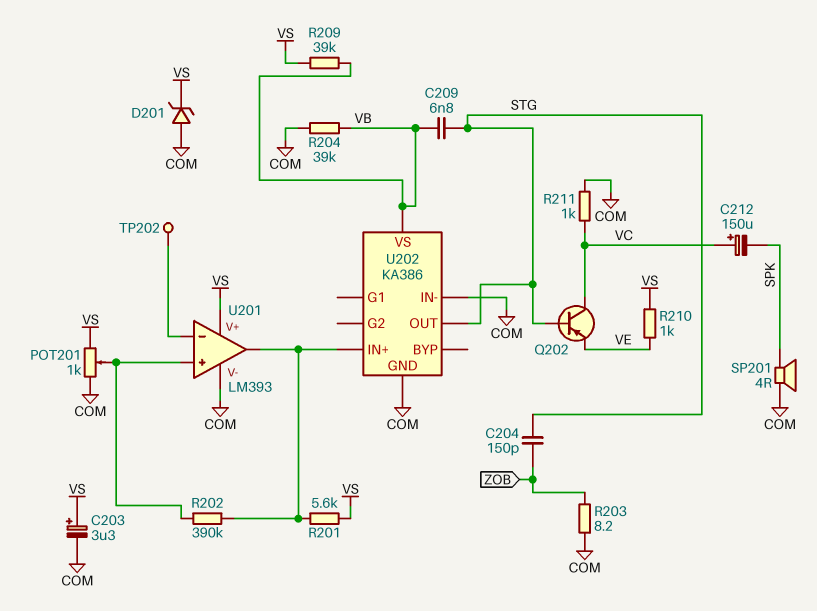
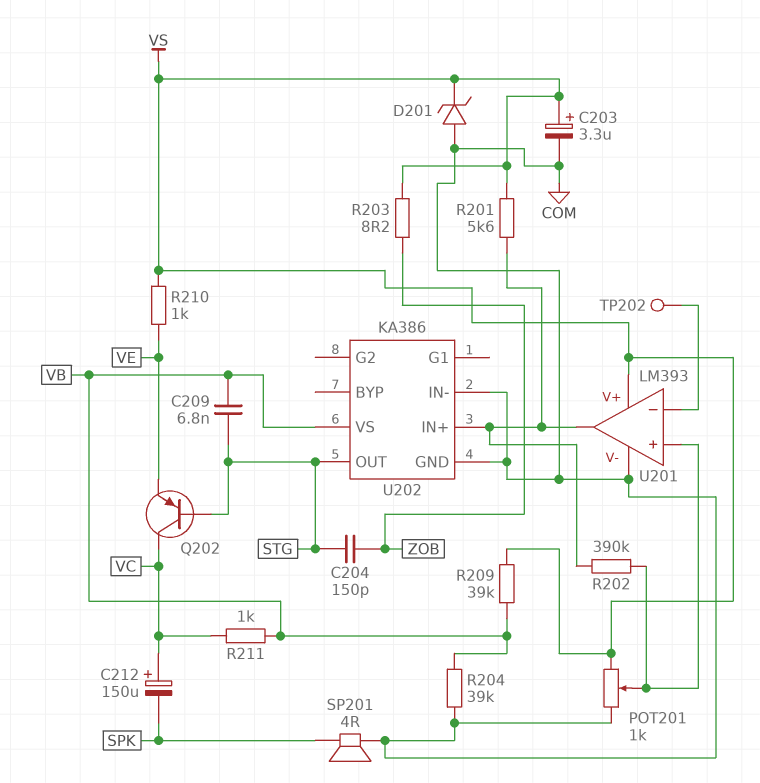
R203: 8.2 (COM, ZOB) -> 8.2 (VS, ZOB)
R211: 1k (COM, VC) -> 1k (VB, VC)

